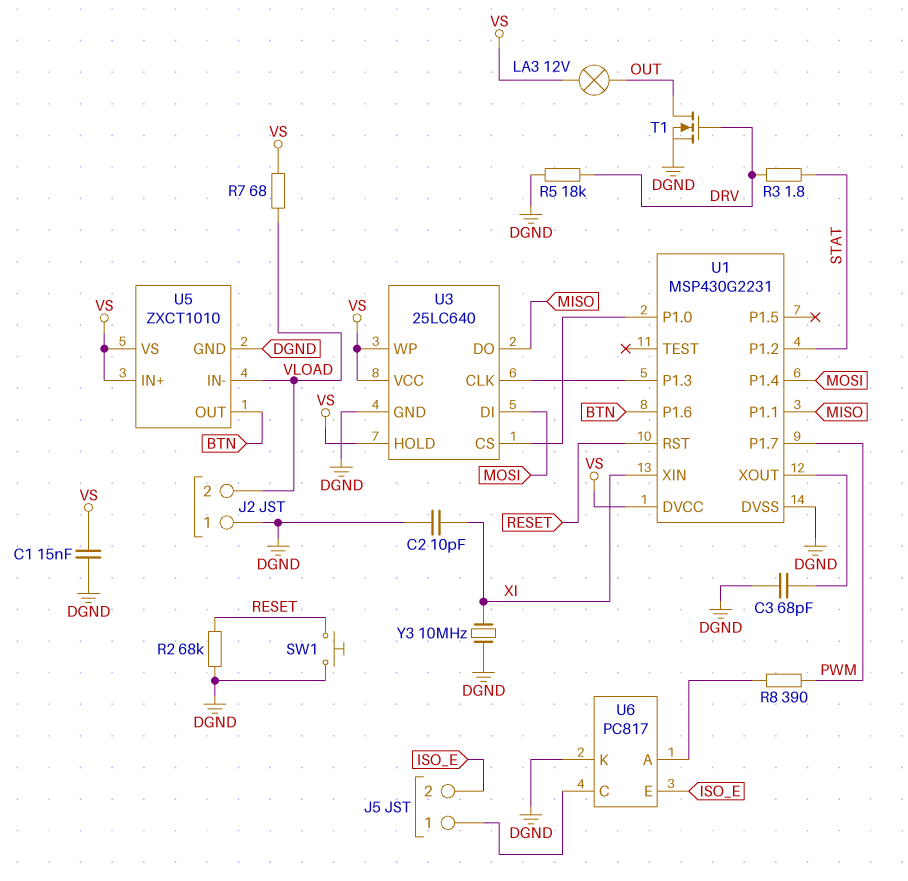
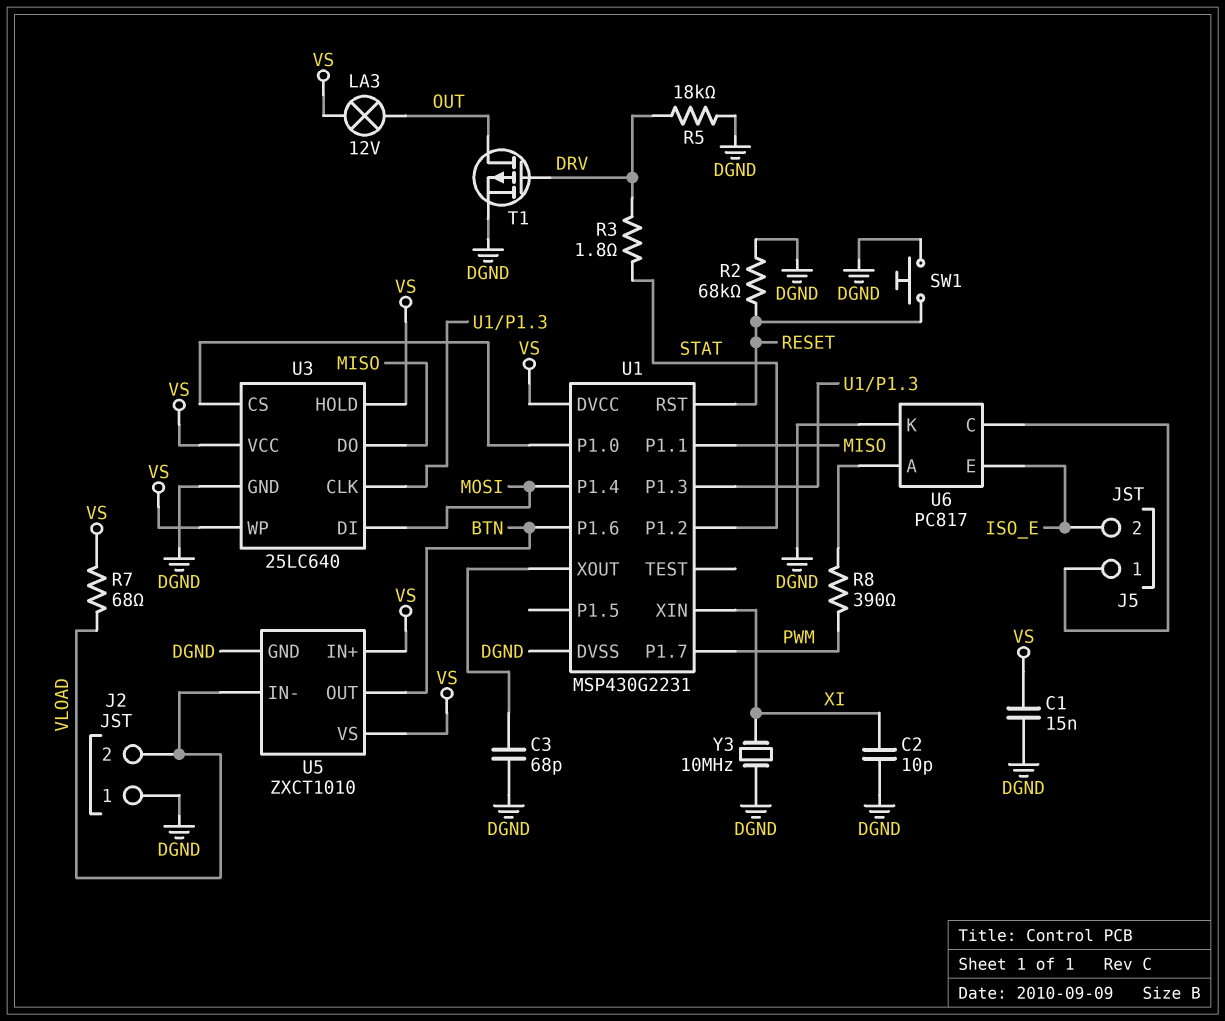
T1: NMOS (G DRV, D OUT, S DGND) -> PMOS (G DRV, D OUT, S DGND)

